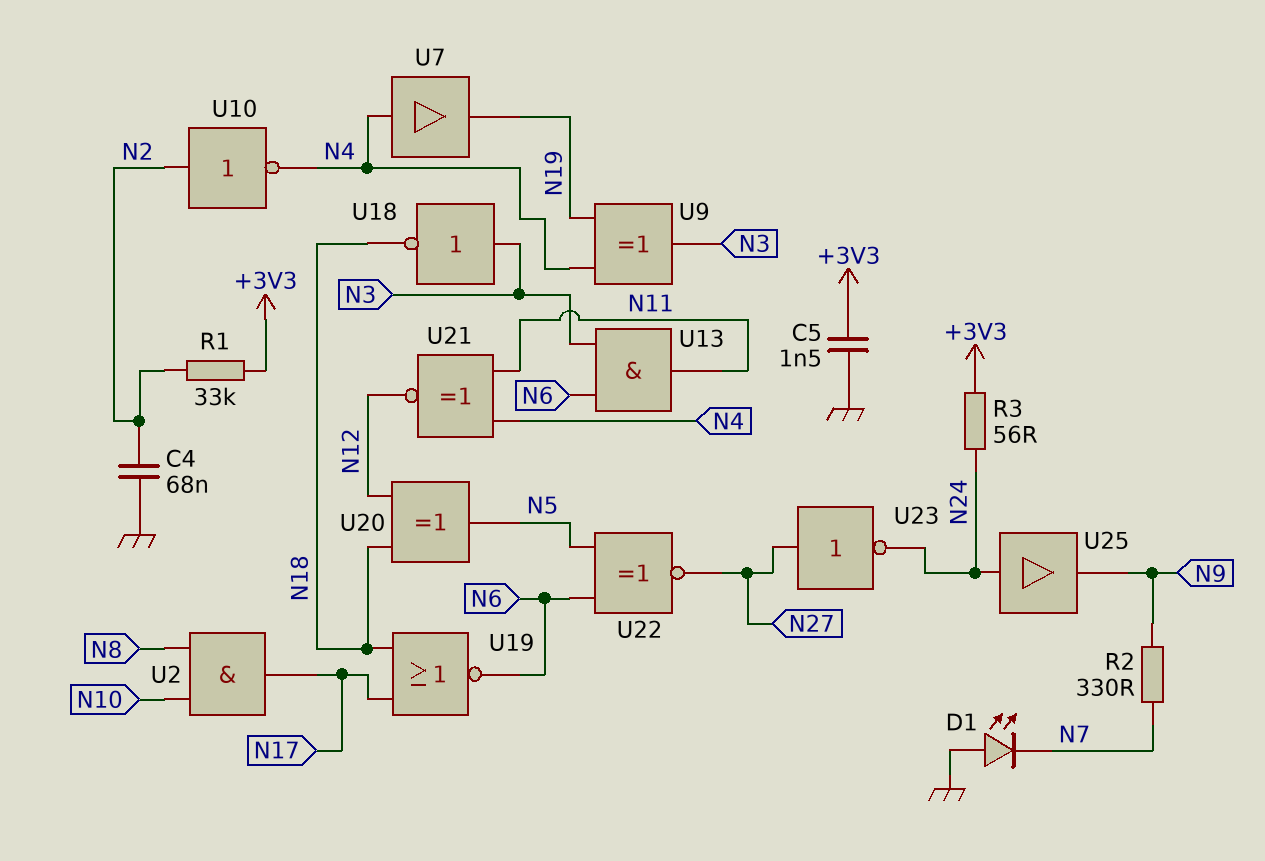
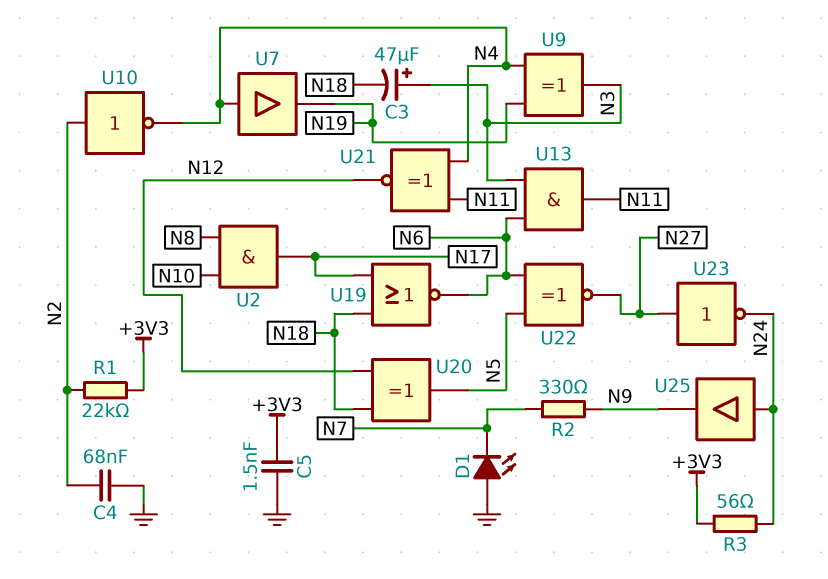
C3: none -> 47uF (plus N3, minus N18)
R1: 33k (+3V3, N2) -> 22k (+3V3, N2)
U18: NOT (in N3, out N18) -> none

